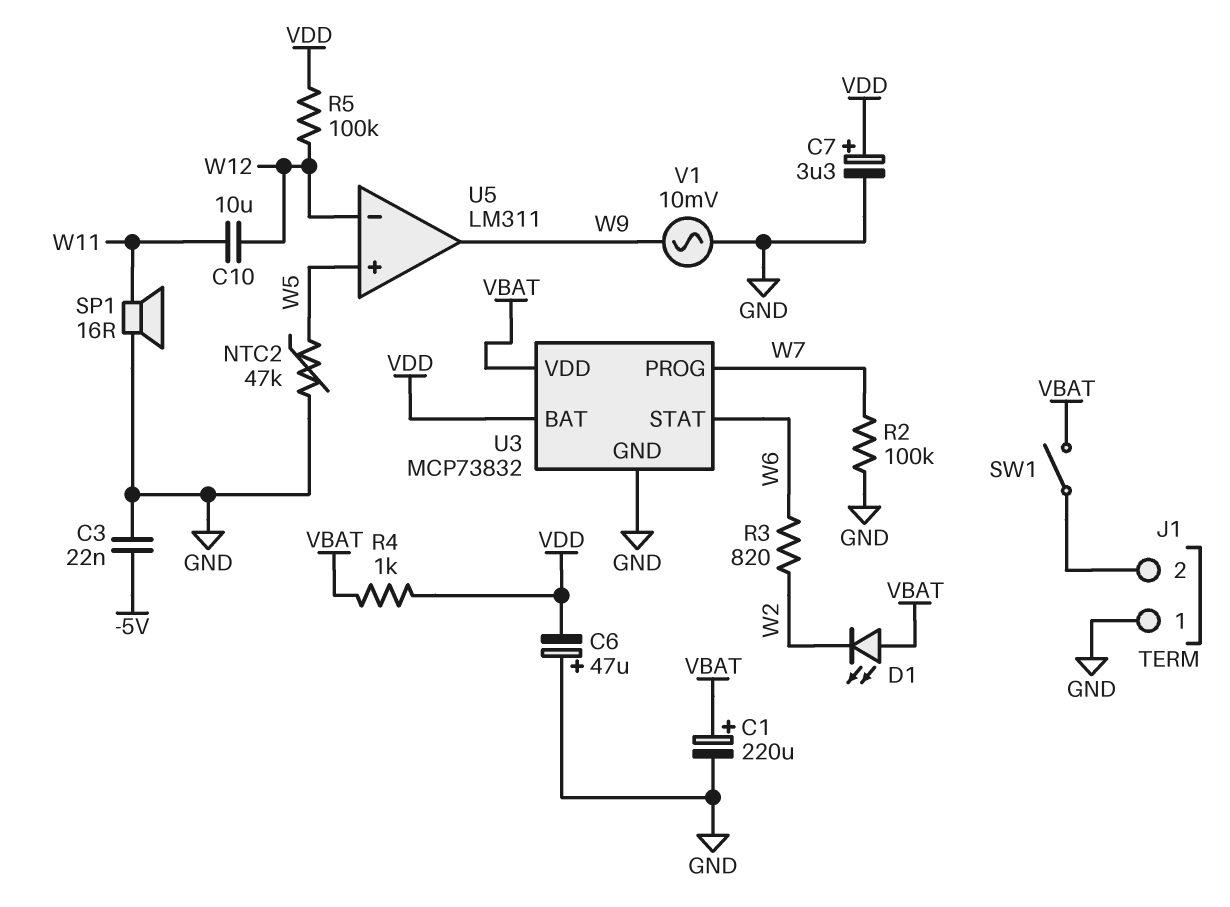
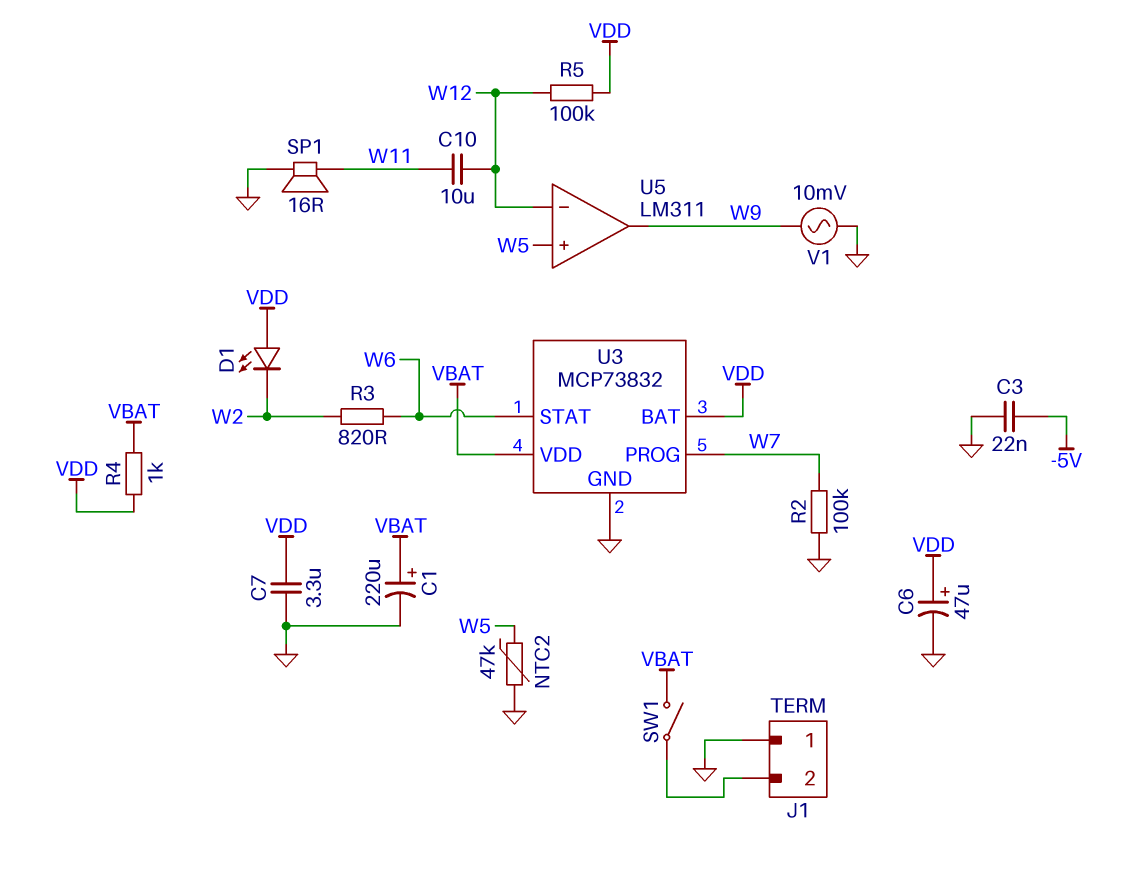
C6: 47uF (plus GND, minus VDD) -> 47uF (plus VDD, minus GND)
C7: 3.3uF (plus VDD, minus GND) -> 3.3uF (GND, VDD)
D1: LED (A VBAT, K W2) -> LED (A VDD, K W2)

